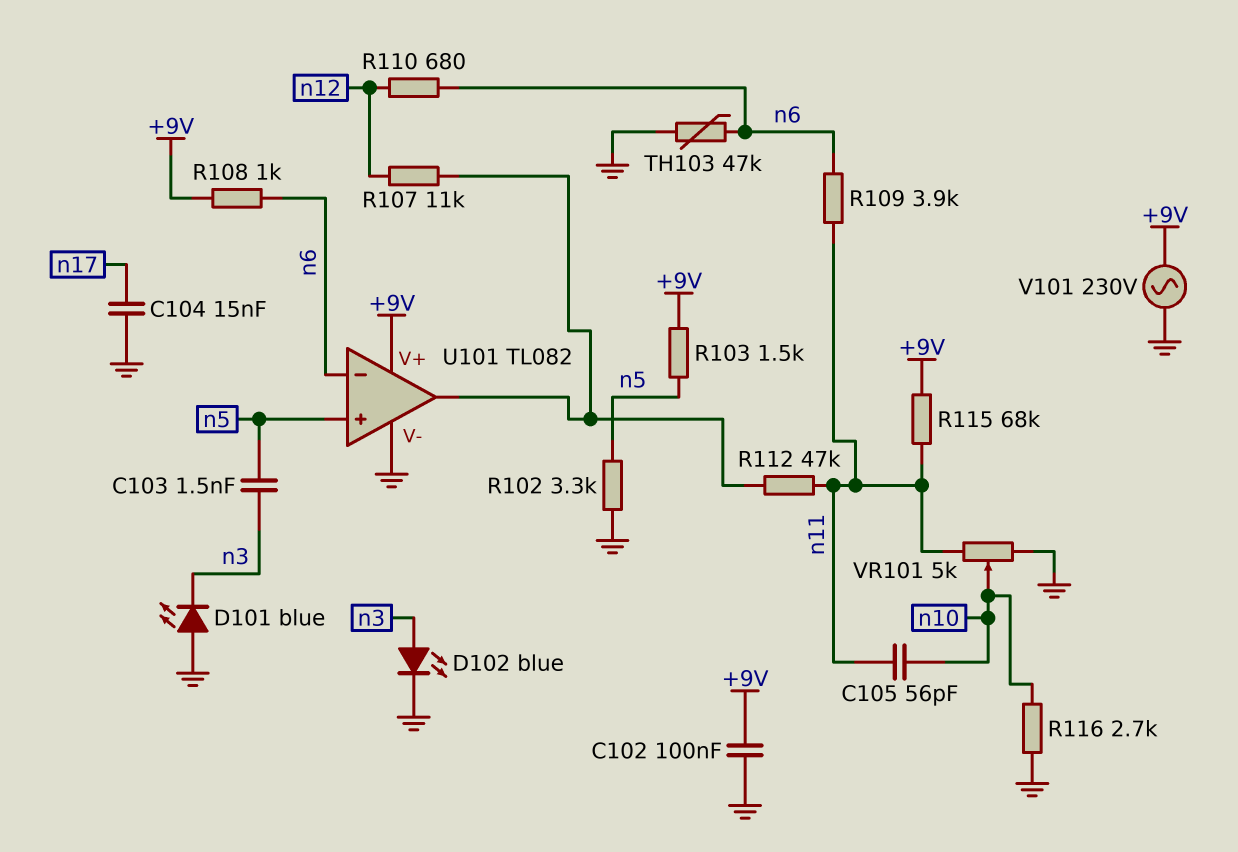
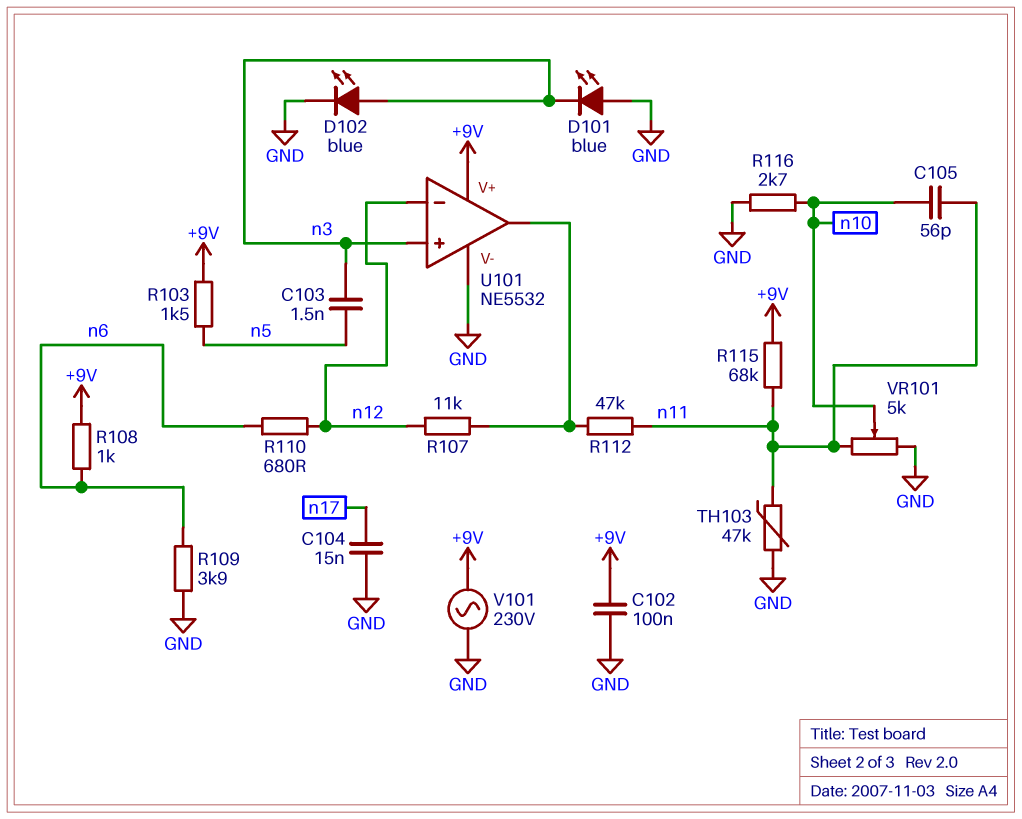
R102: 3.3k (GND, n5) -> none
R109: 3.9k (n6, n11) -> 3.9k (GND, n6)
TH103: 47k (GND, n6) -> 47k (GND, n11)
U101: TL082 -> NE5532
U101 pin in+: n5 -> n3
U101 pin in-: n6 -> n12

